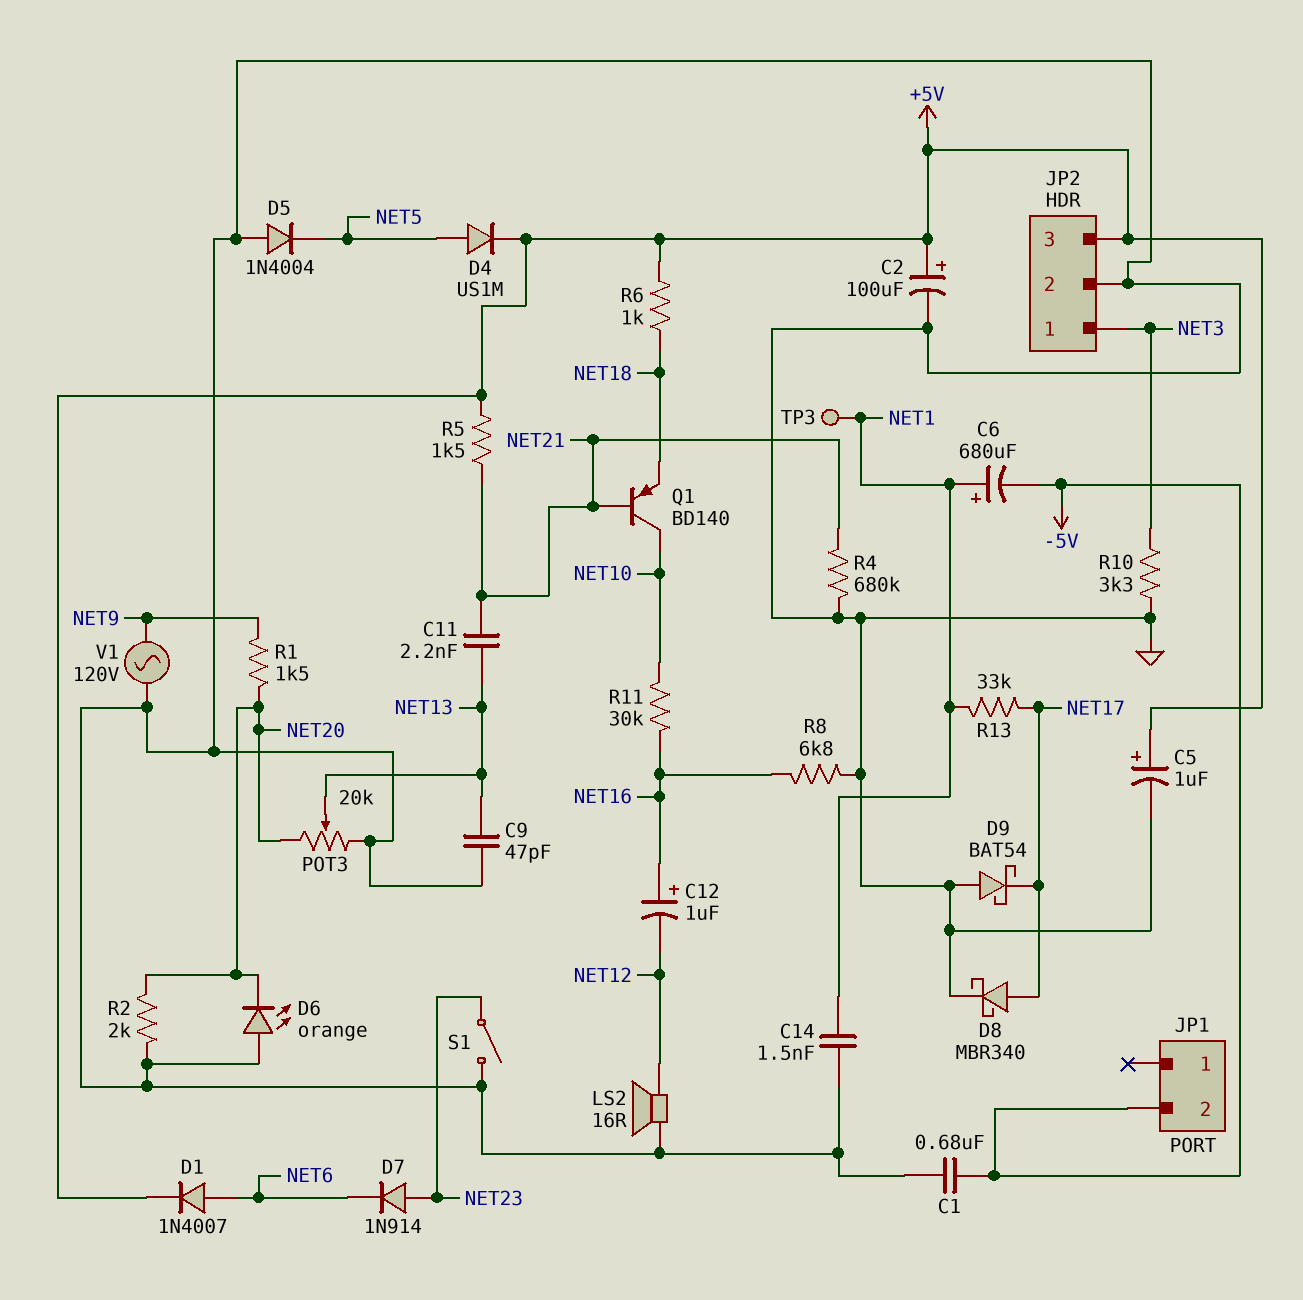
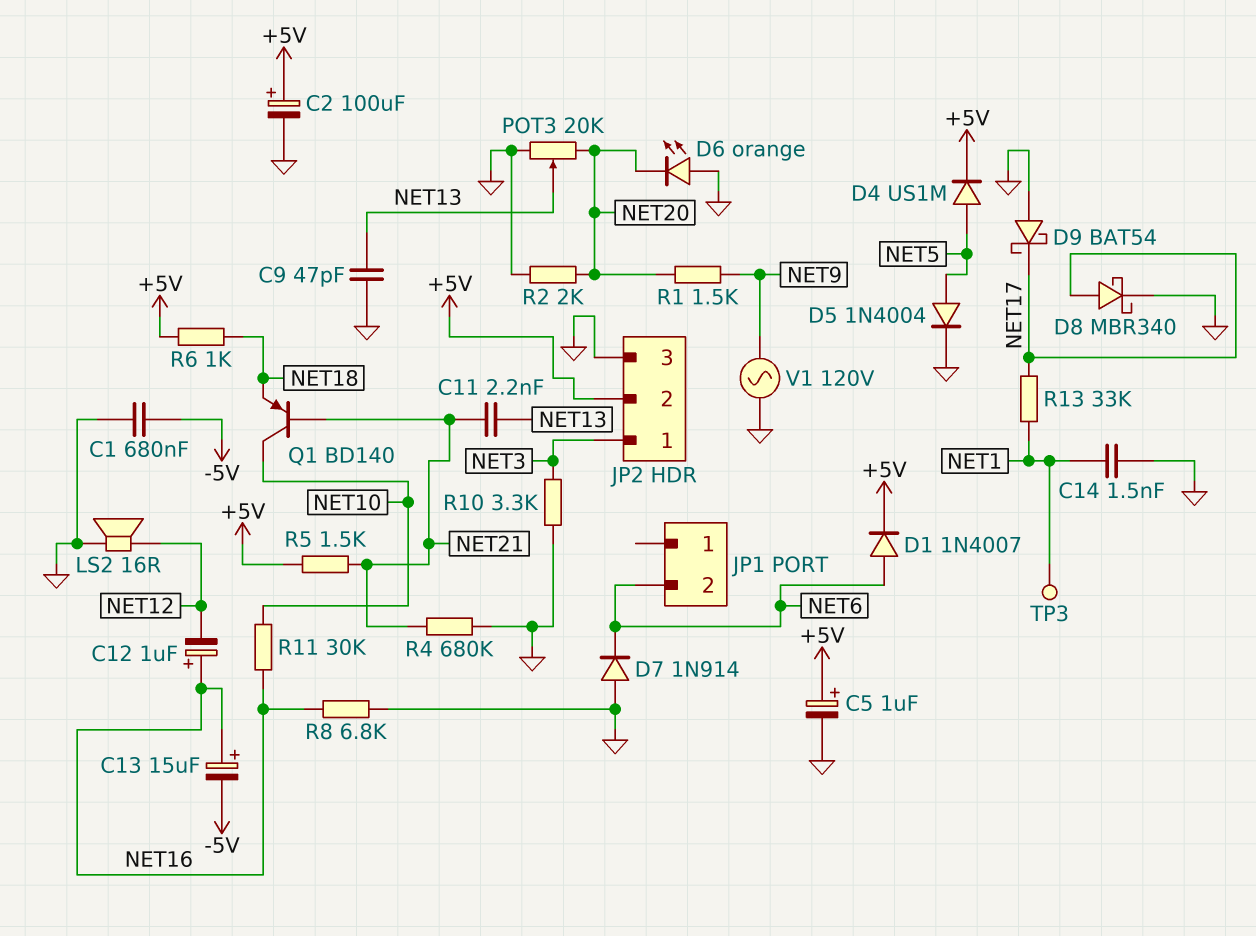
C6: 680uF (plus NET1, minus -5V) -> none
C13: none -> 15uF (plus NET16, minus -5V)
D5: diode 1N4004 (A GND, K NET5) -> diode 1N4004 (A NET5, K GND)
D7: diode 1N914 (A NET23, K NET6) -> diode 1N914 (A GND, K NET6)
JP1 pin 2: -5V -> NET6
JP2 pin 2: GND -> +5V
JP2 pin 3: +5V -> GND
S1: switch (GND, NET23) -> none

